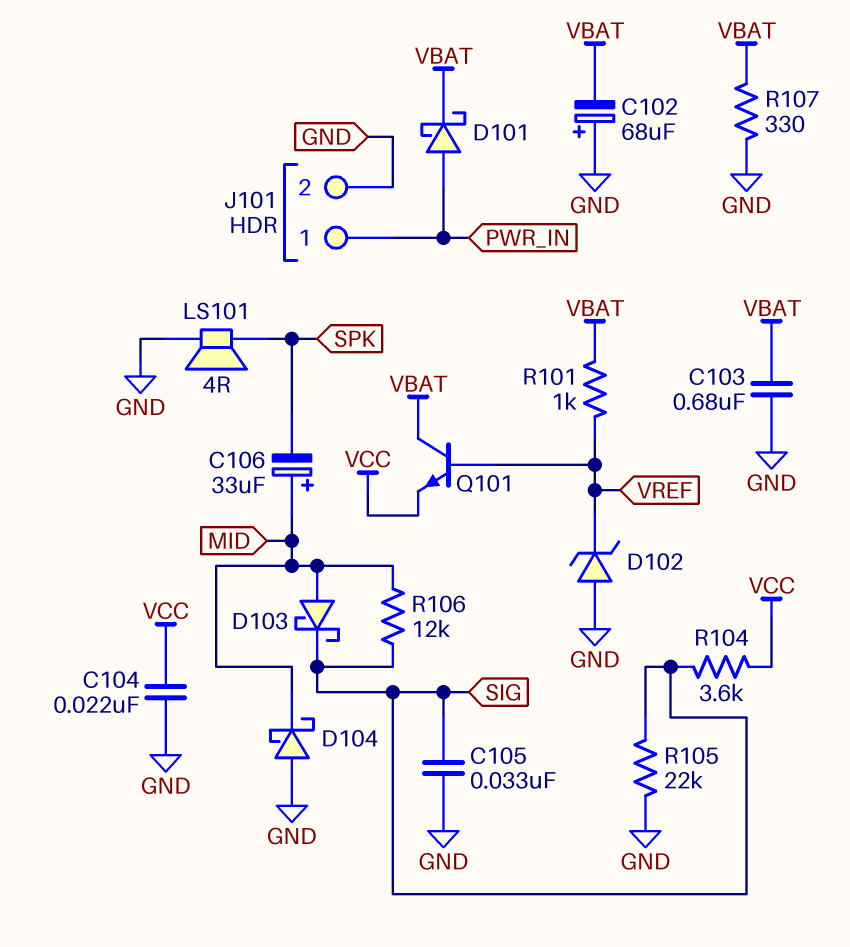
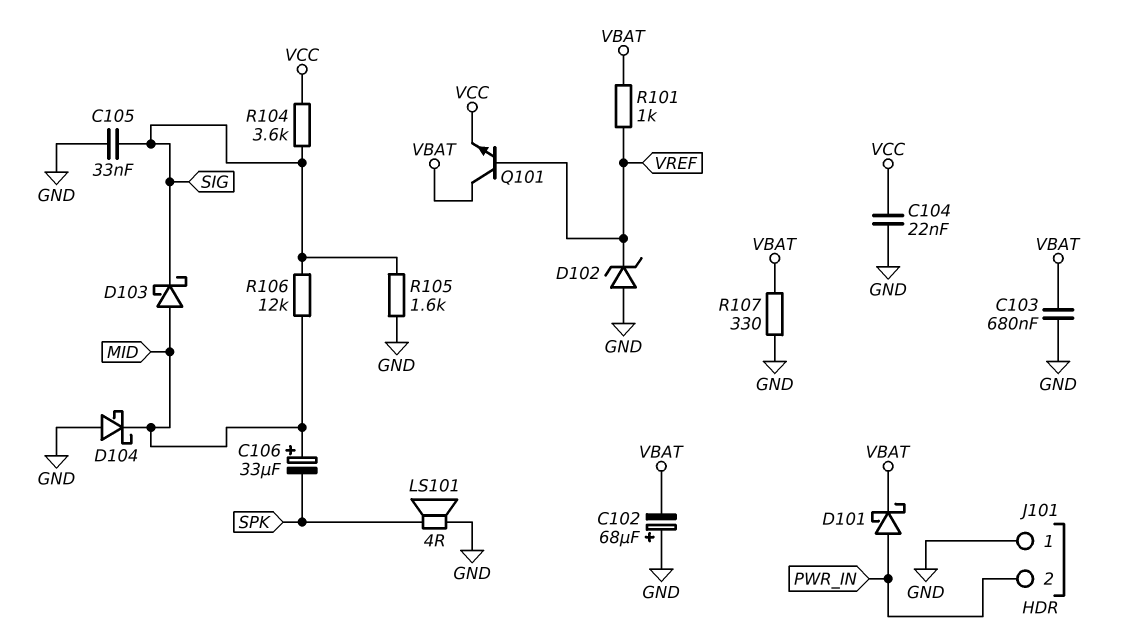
J101 pin 1: PWR_IN -> GND
J101 pin 2: GND -> PWR_IN
R105: 22k (GND, SIG) -> 1.6k (GND, SIG)

